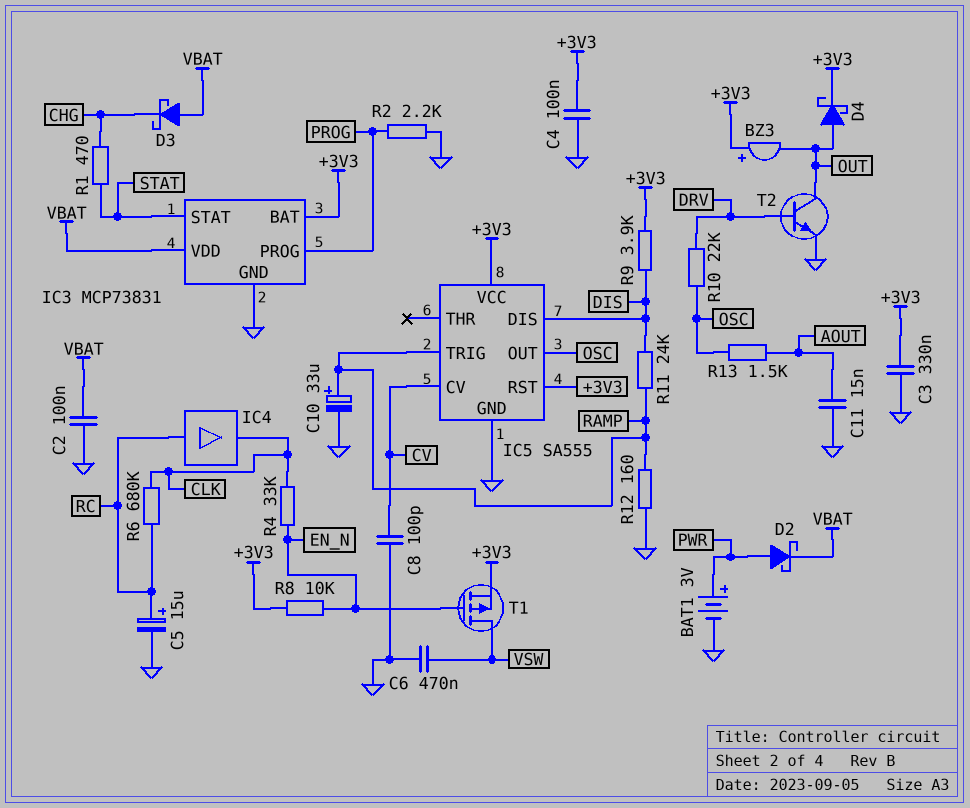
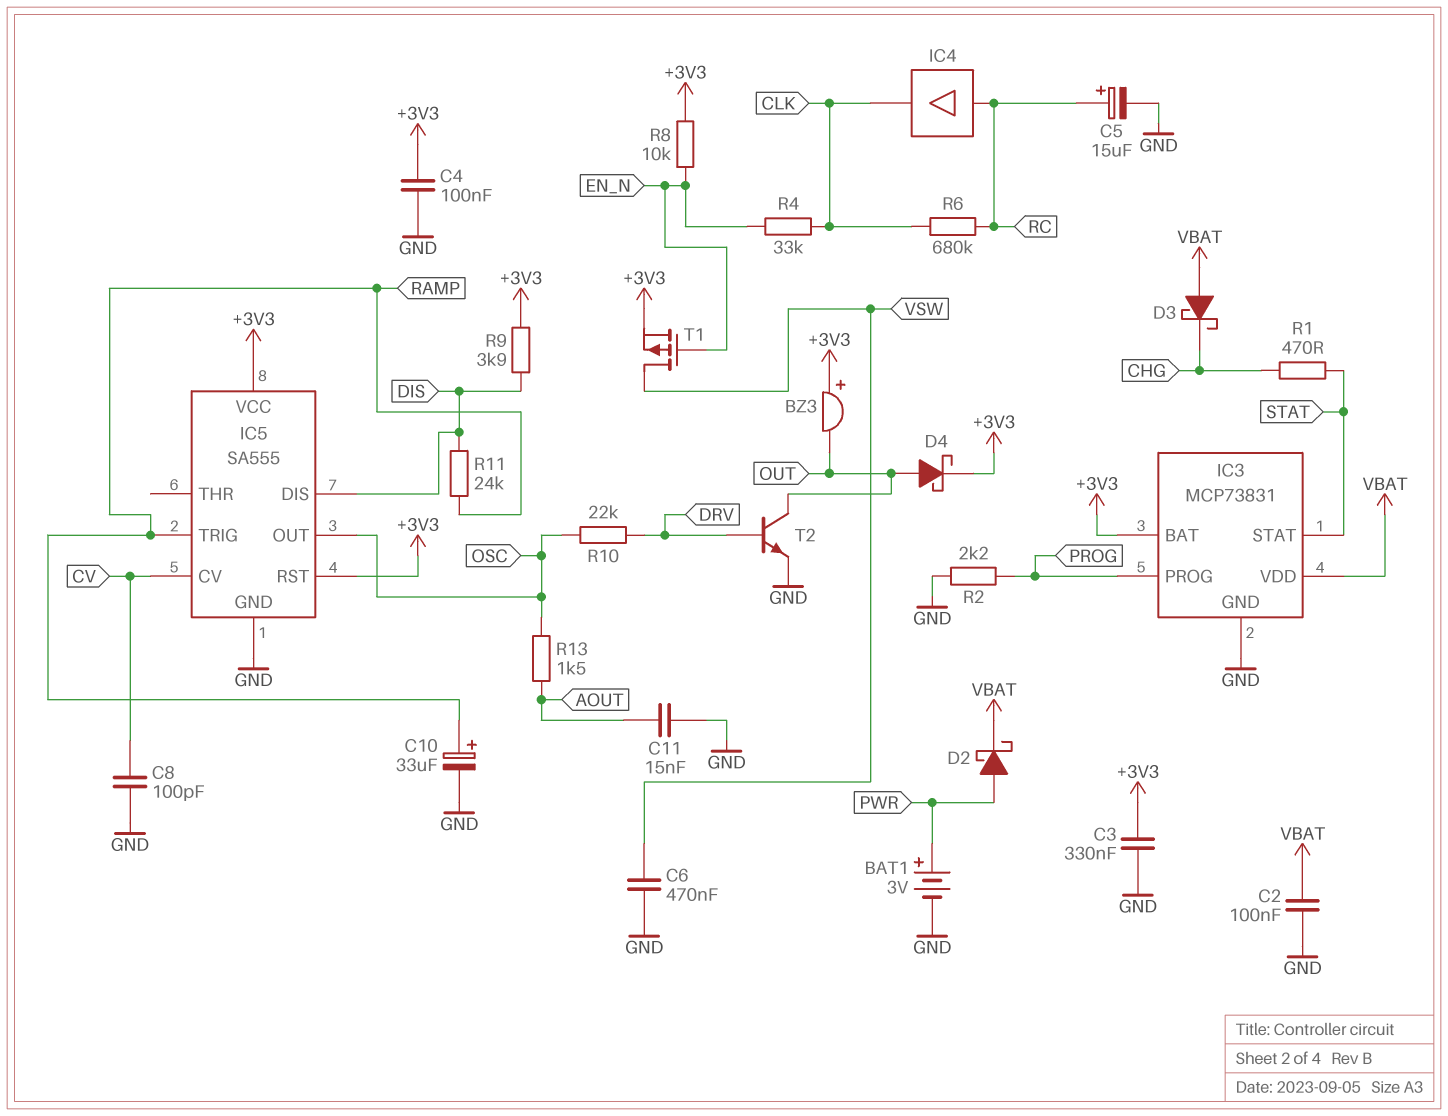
R12: 160 (GND, RAMP) -> none

